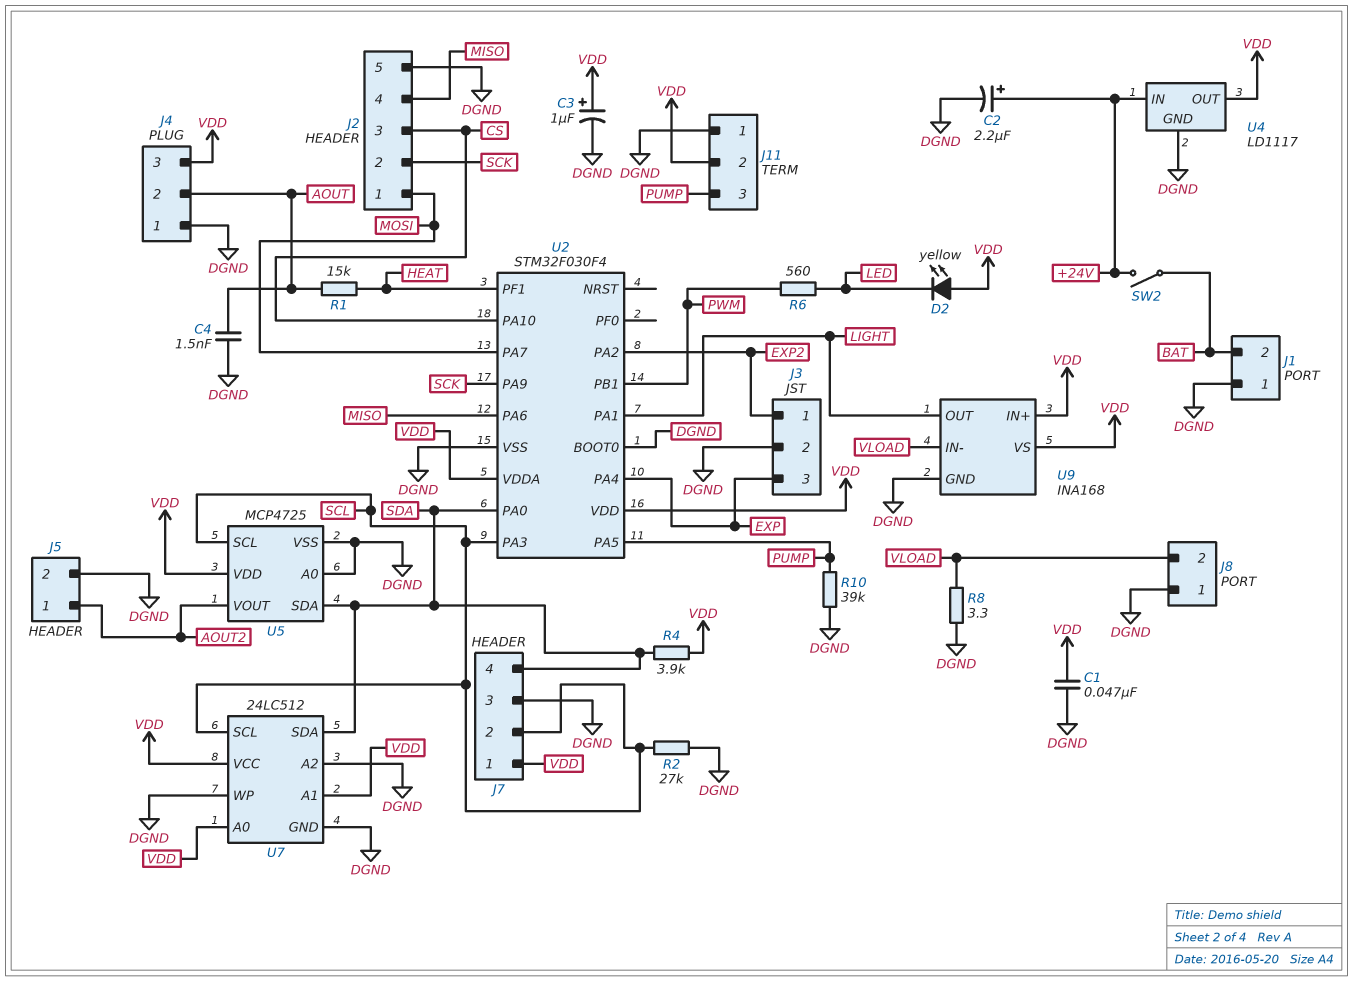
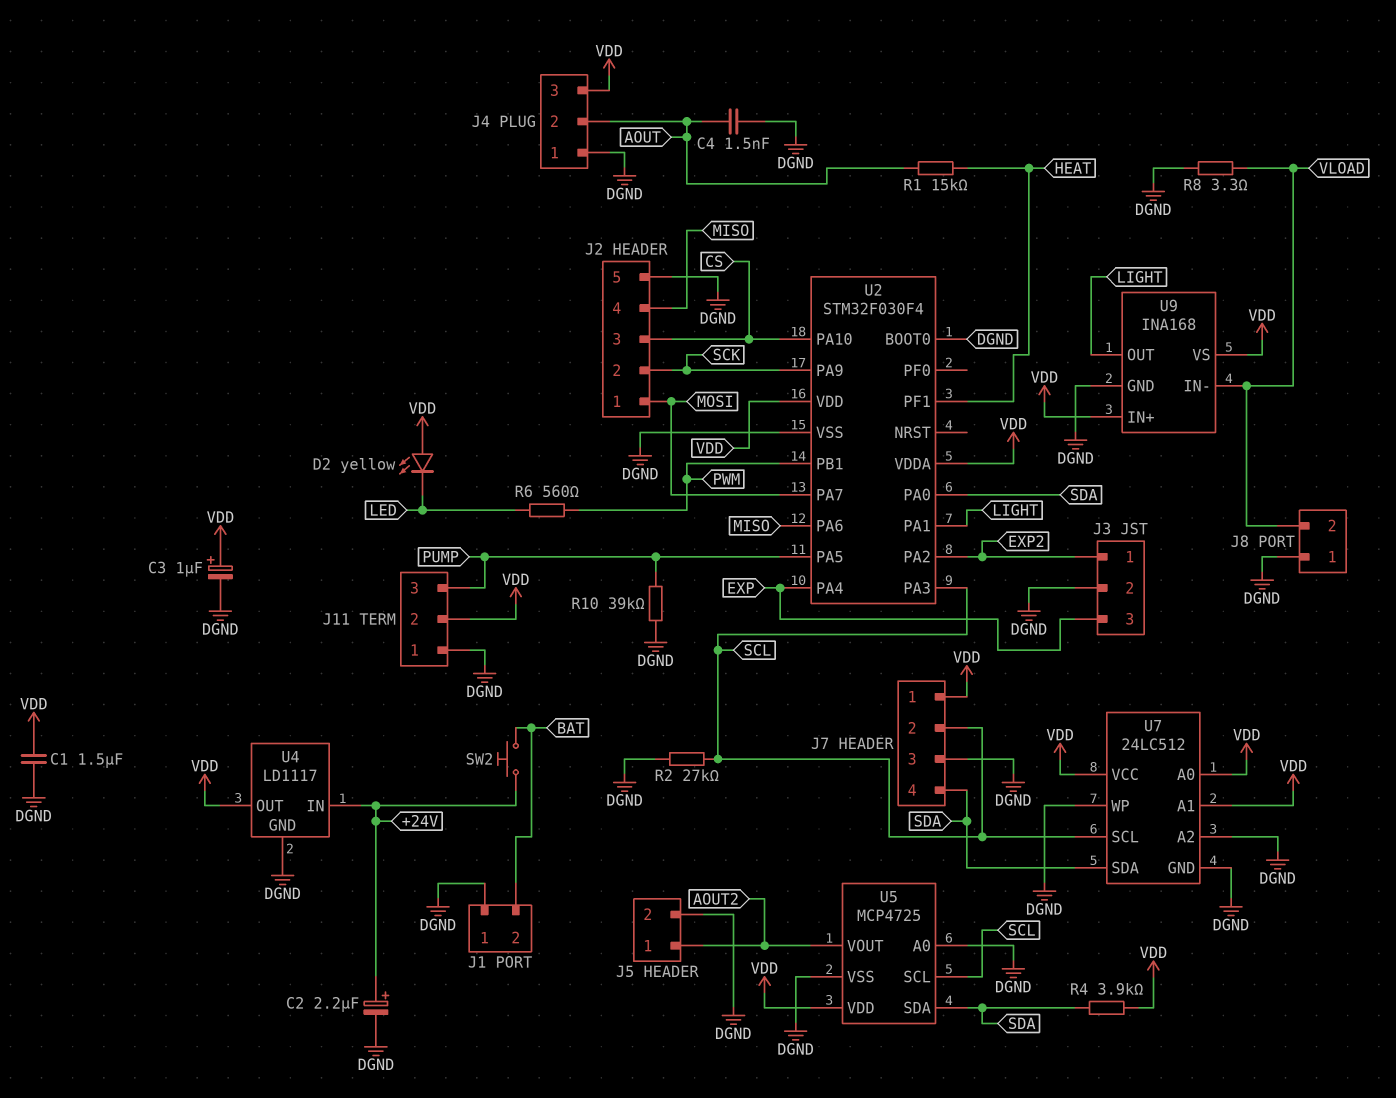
C1: 47nF (DGND, VDD) -> 1.5uF (DGND, VDD)
SW2: switch (+24V, BAT) -> button (+24V, BAT)

